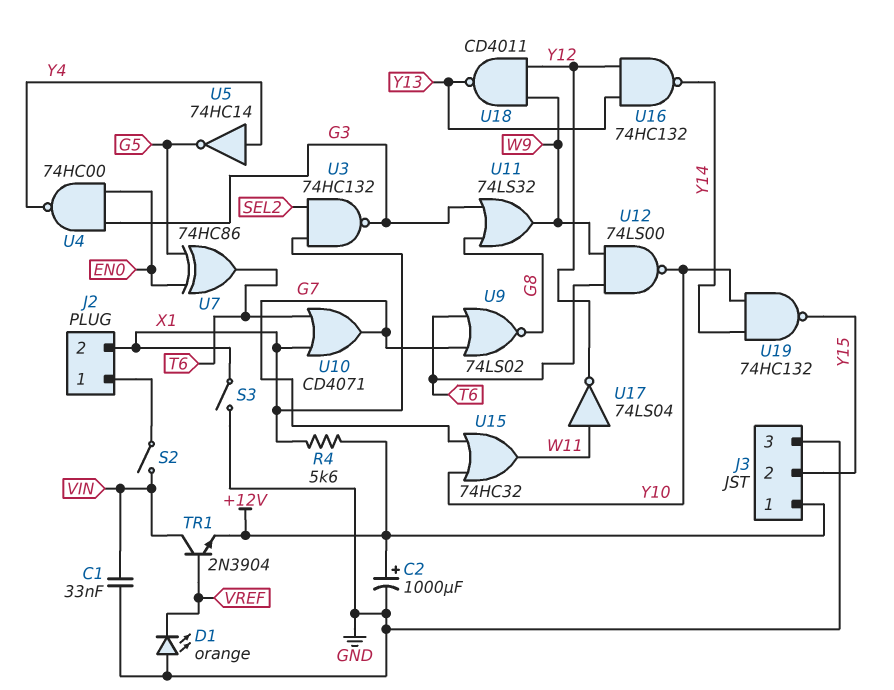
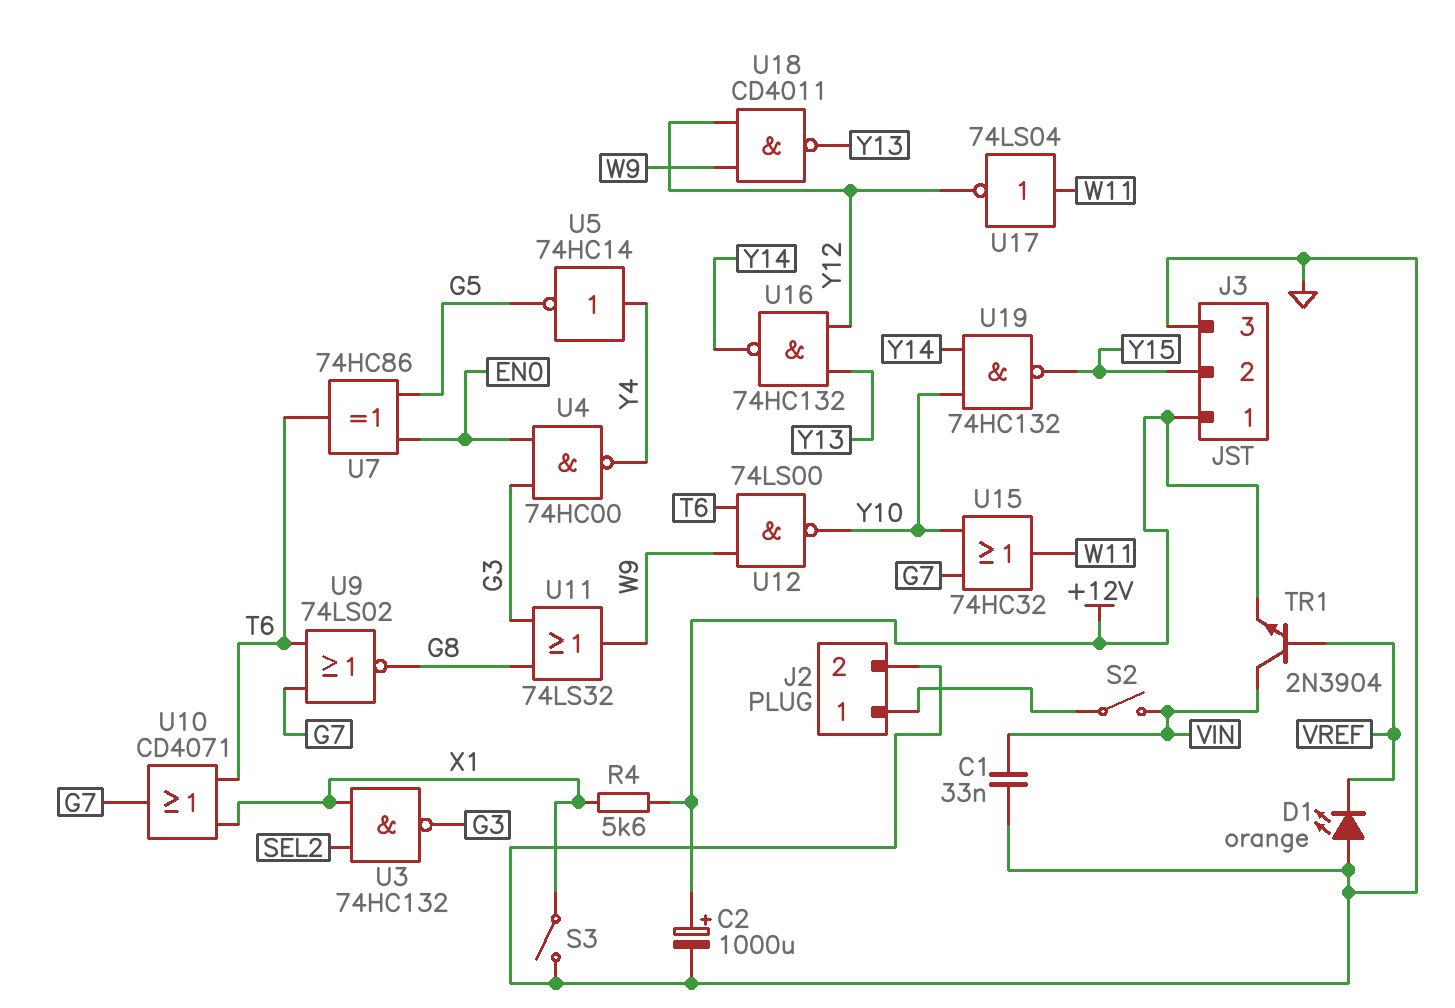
J2 pin 2: X1 -> GND

